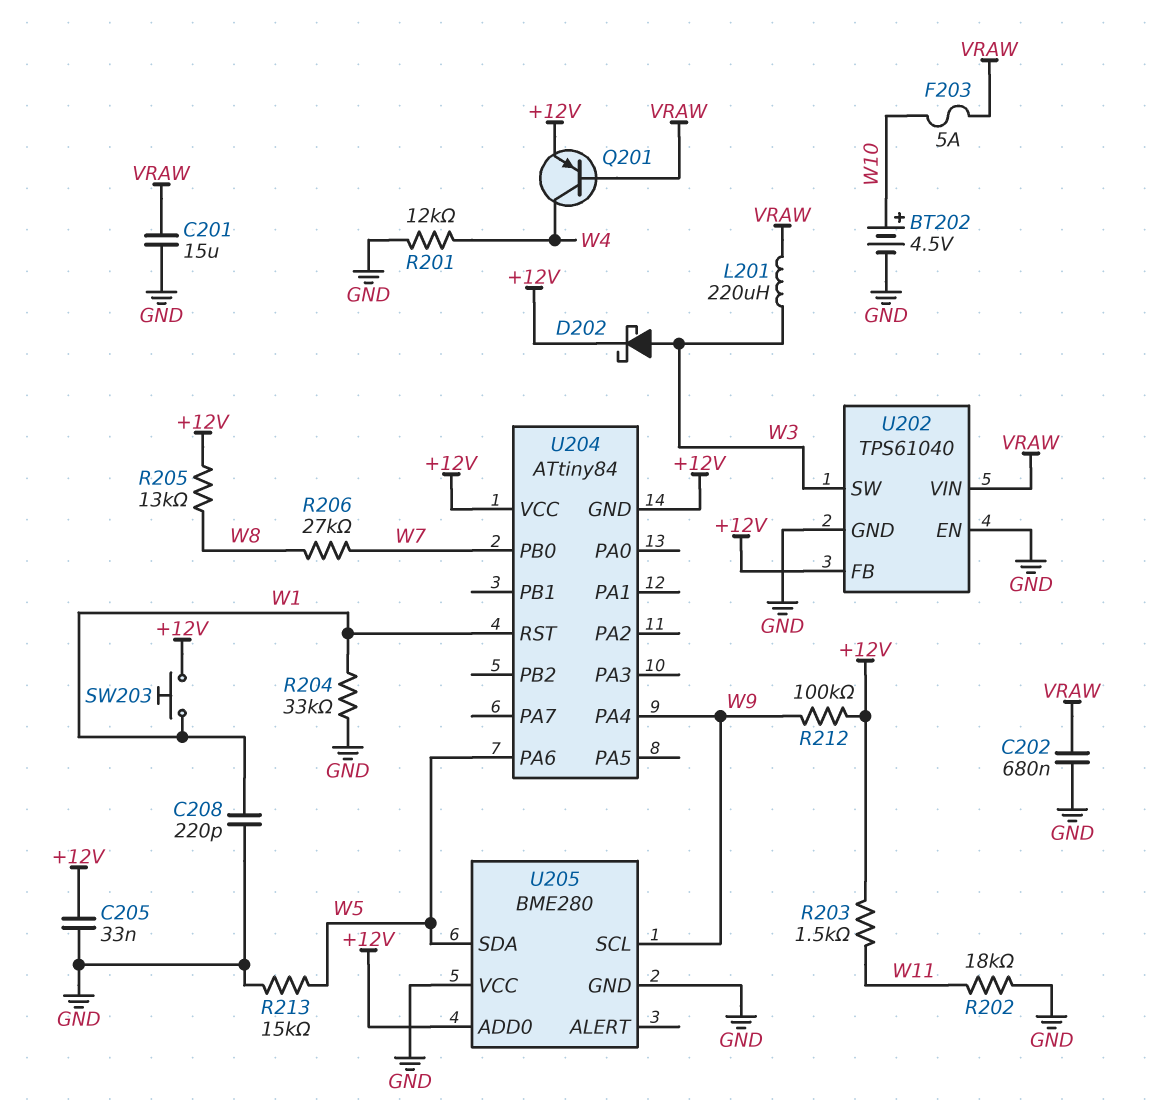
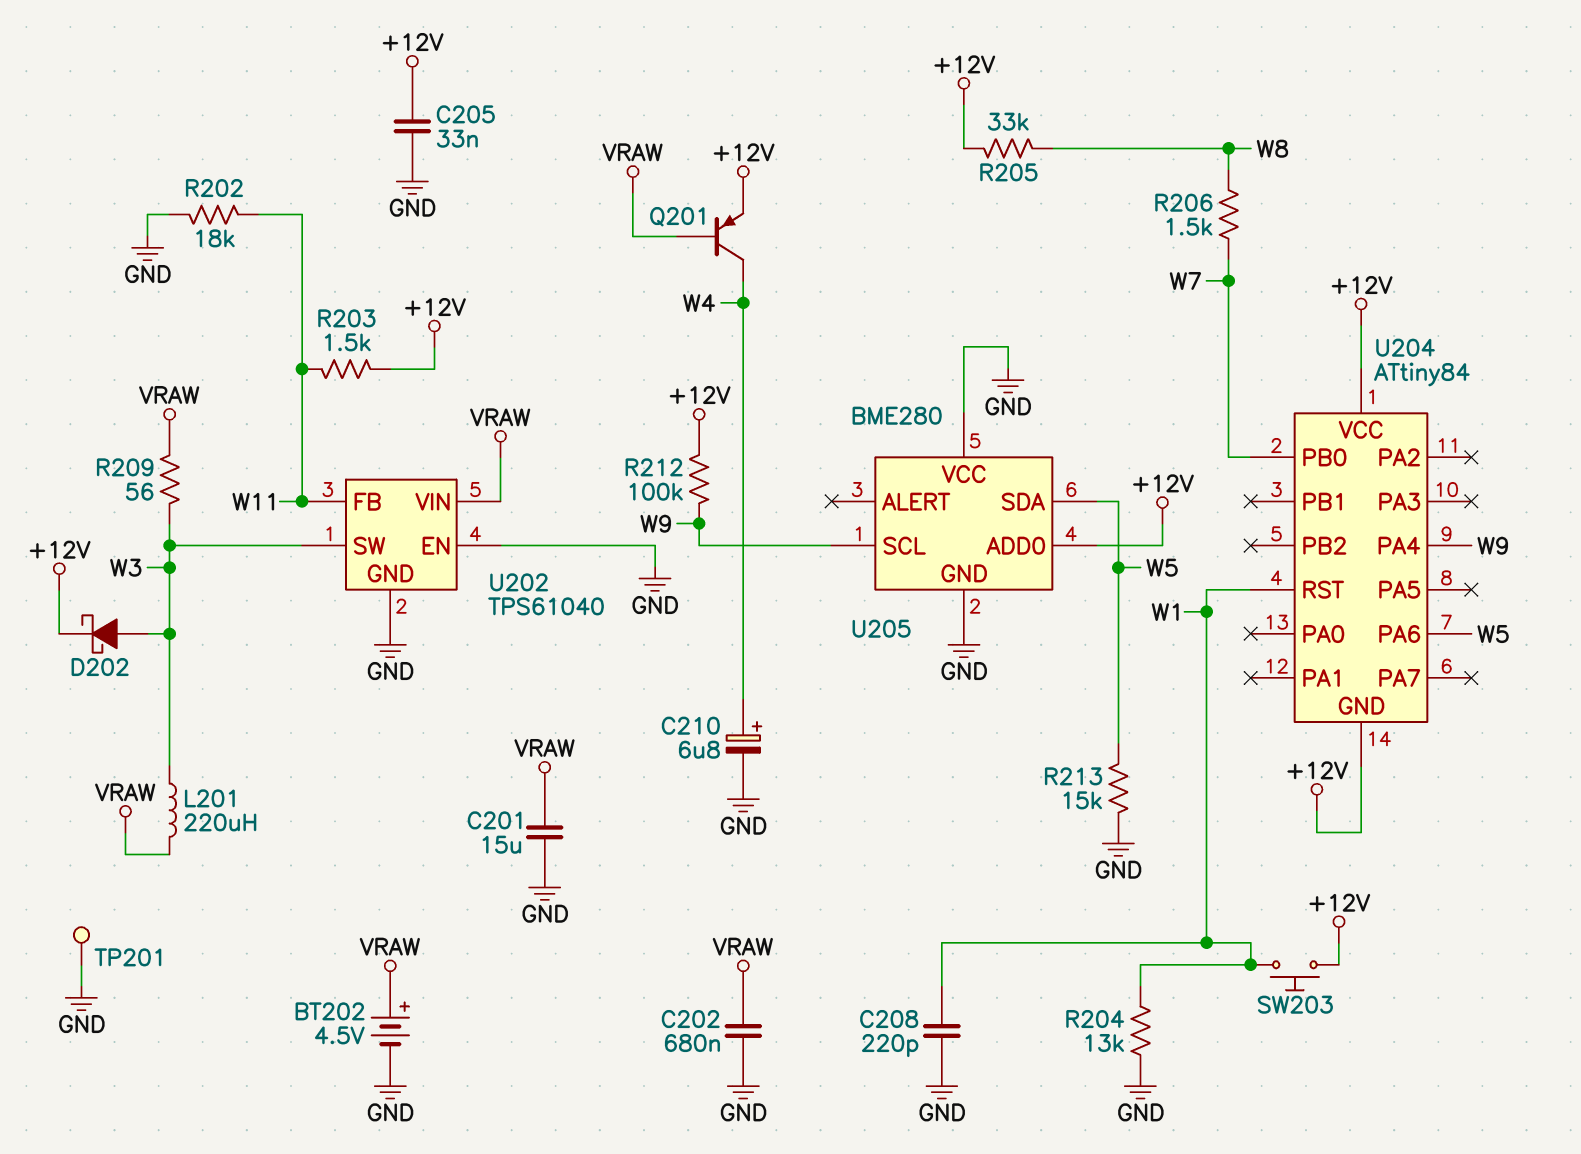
BT202: 4.5V (plus W10, minus GND) -> 4.5V (plus VRAW, minus GND)
C210: none -> 6.8uF (plus W4, minus GND)
F203: 5A (VRAW, W10) -> none
R201: 12k (GND, W4) -> none
R204: 33k (GND, W1) -> 13k (GND, W1)
R205: 13k (+12V, W8) -> 33k (+12V, W8)
R206: 27k (W7, W8) -> 1.5k (W7, W8)
R209: none -> 56 (VRAW, W3)
TP201: none -> test point (GND)
U202 pin FB: +12V -> W11

